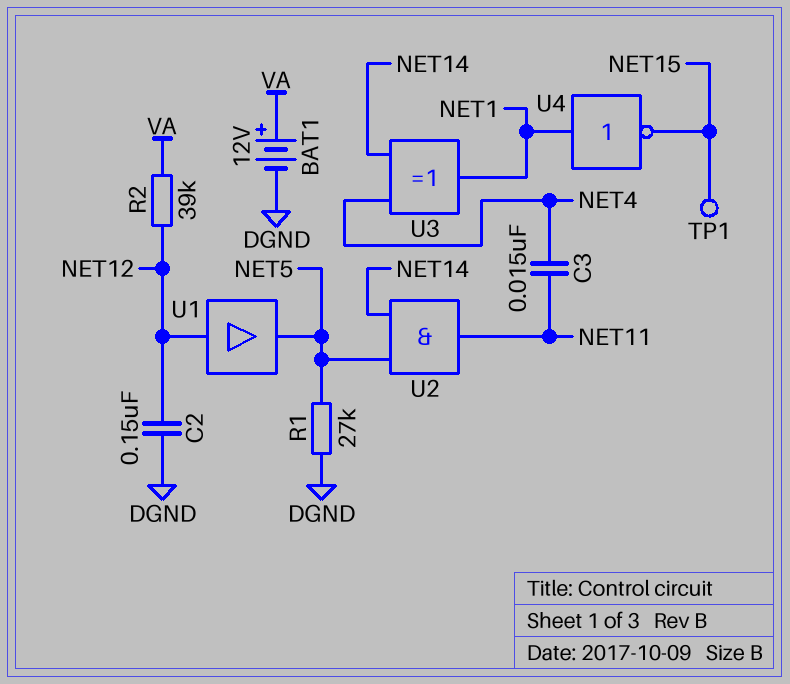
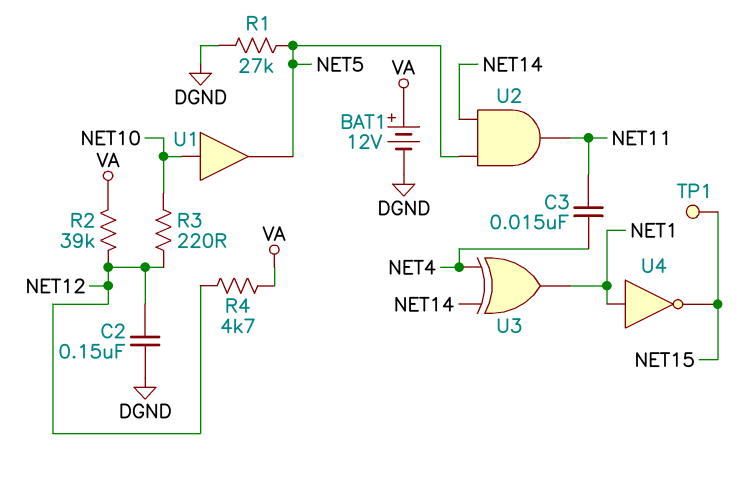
R3: none -> 220 (NET10, NET12)
R4: none -> 4.7k (NET12, VA)
U1: buffer (in NET12, out NET5) -> buffer (in NET10, out NET5)

